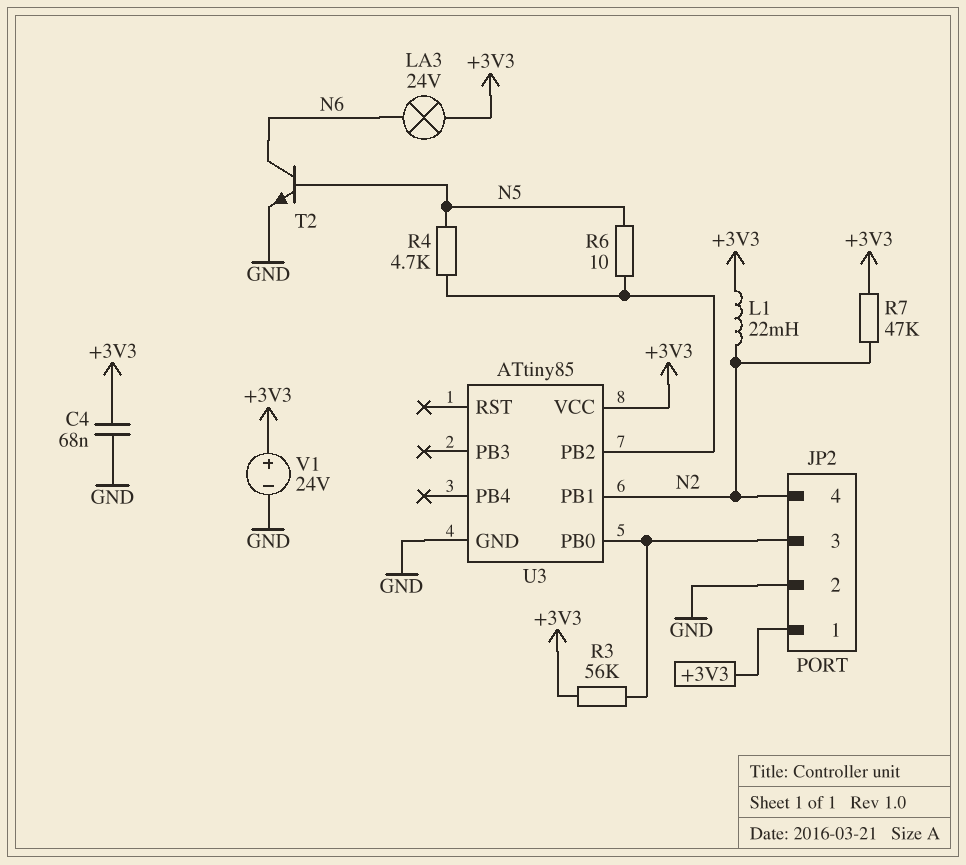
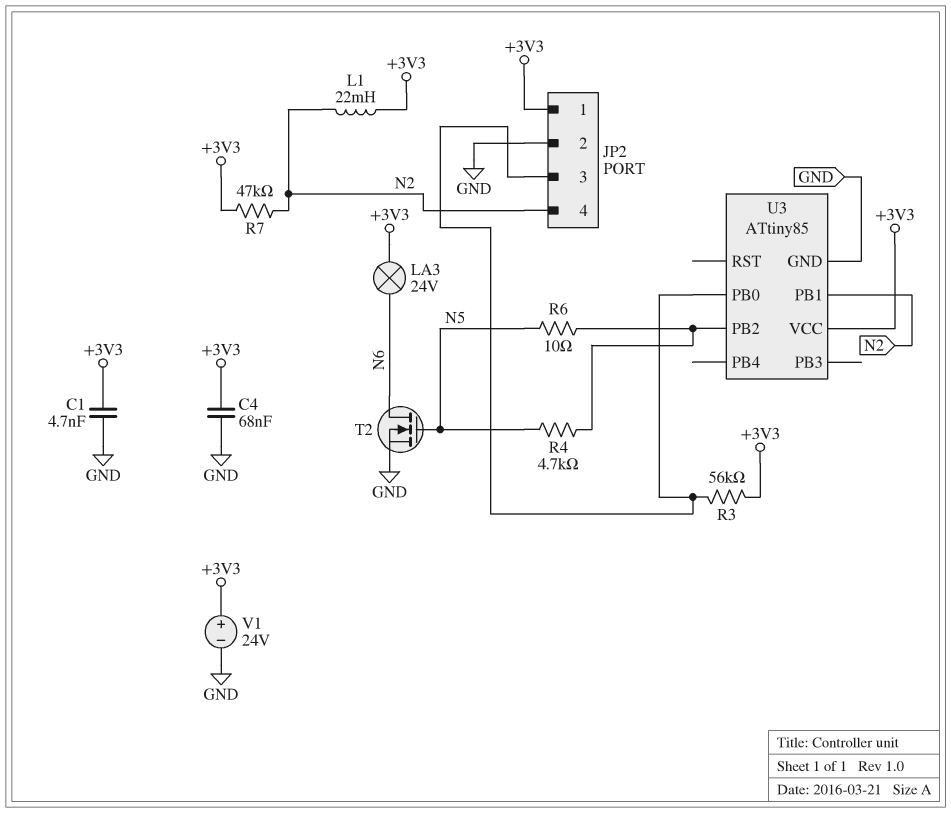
C1: none -> 4.7nF (+3V3, GND)
T2: NPN (B N5, C N6, E GND) -> NMOS (G N5, D N6, S GND)

